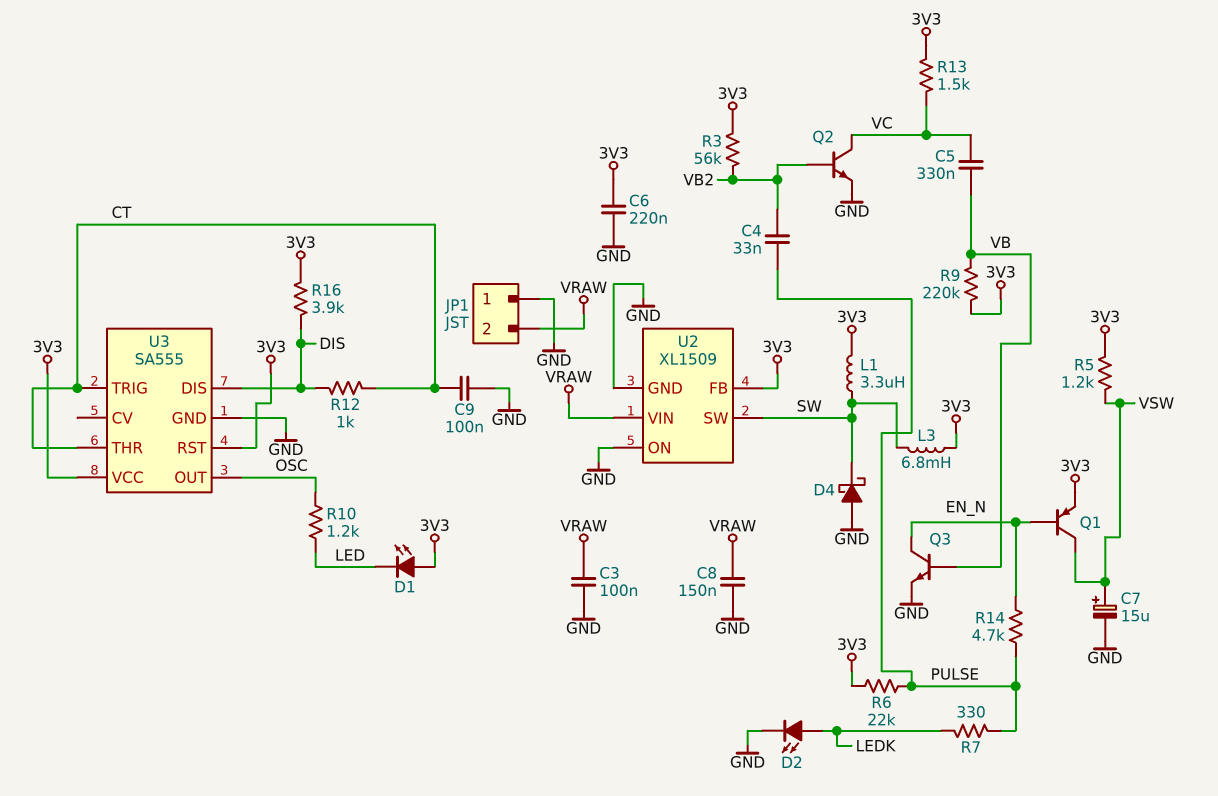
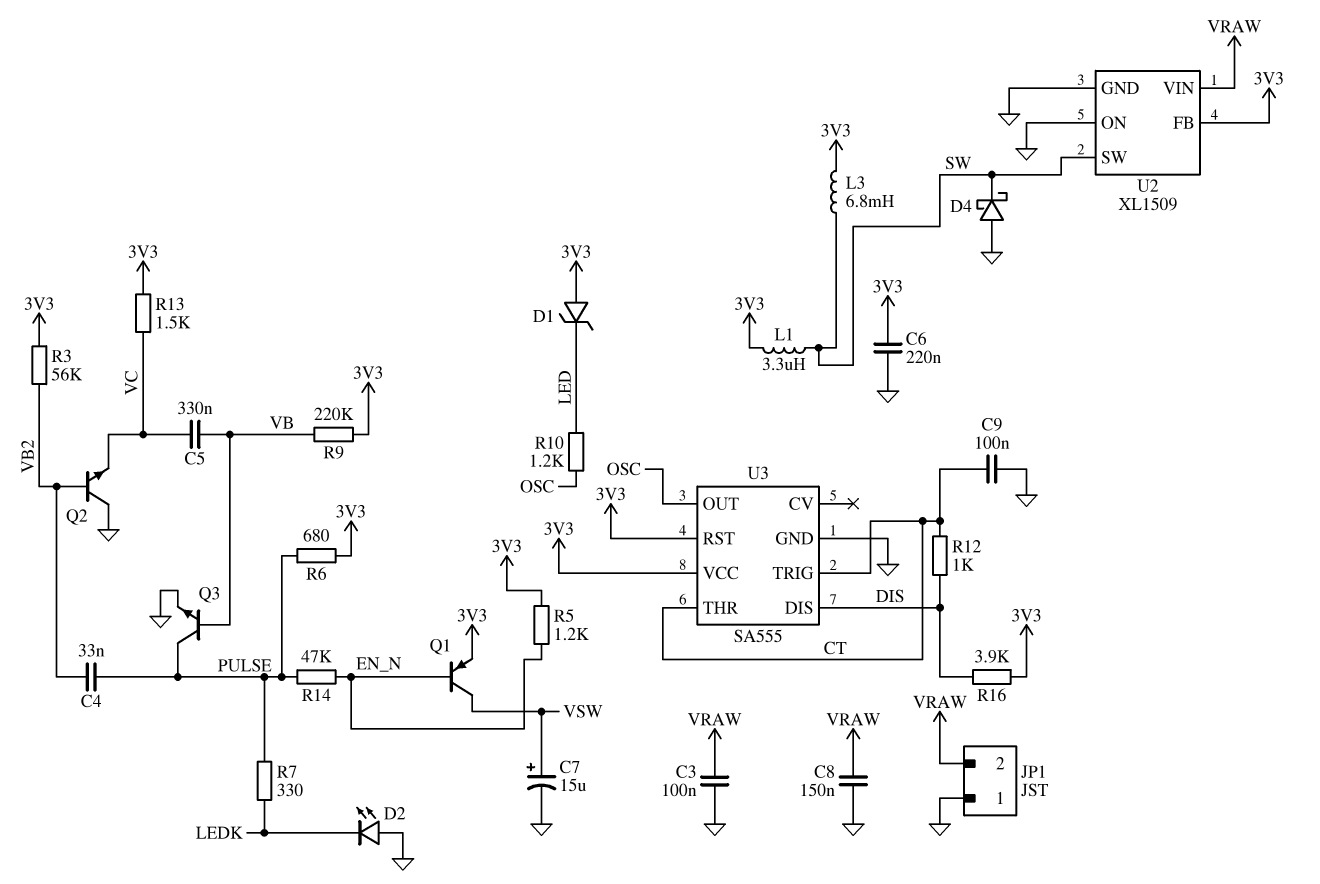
D1: LED (A 3V3, K LED) -> zener (A 3V3, K LED)
D2: LED (A LEDK, K GND) -> LED (A GND, K LEDK)
Q2: NPN (B VB2, C VC, E GND) -> NPN (B VB2, C GND, E VC)
Q3: NPN (B VB, C EN_N, E GND) -> NPN (B VB, C PULSE, E GND)
R5: 1.2k (3V3, VSW) -> 1.2k (3V3, EN_N)
R6: 22k (3V3, PULSE) -> 680 (3V3, PULSE)
R14: 4.7k (EN_N, PULSE) -> 47k (EN_N, PULSE)

